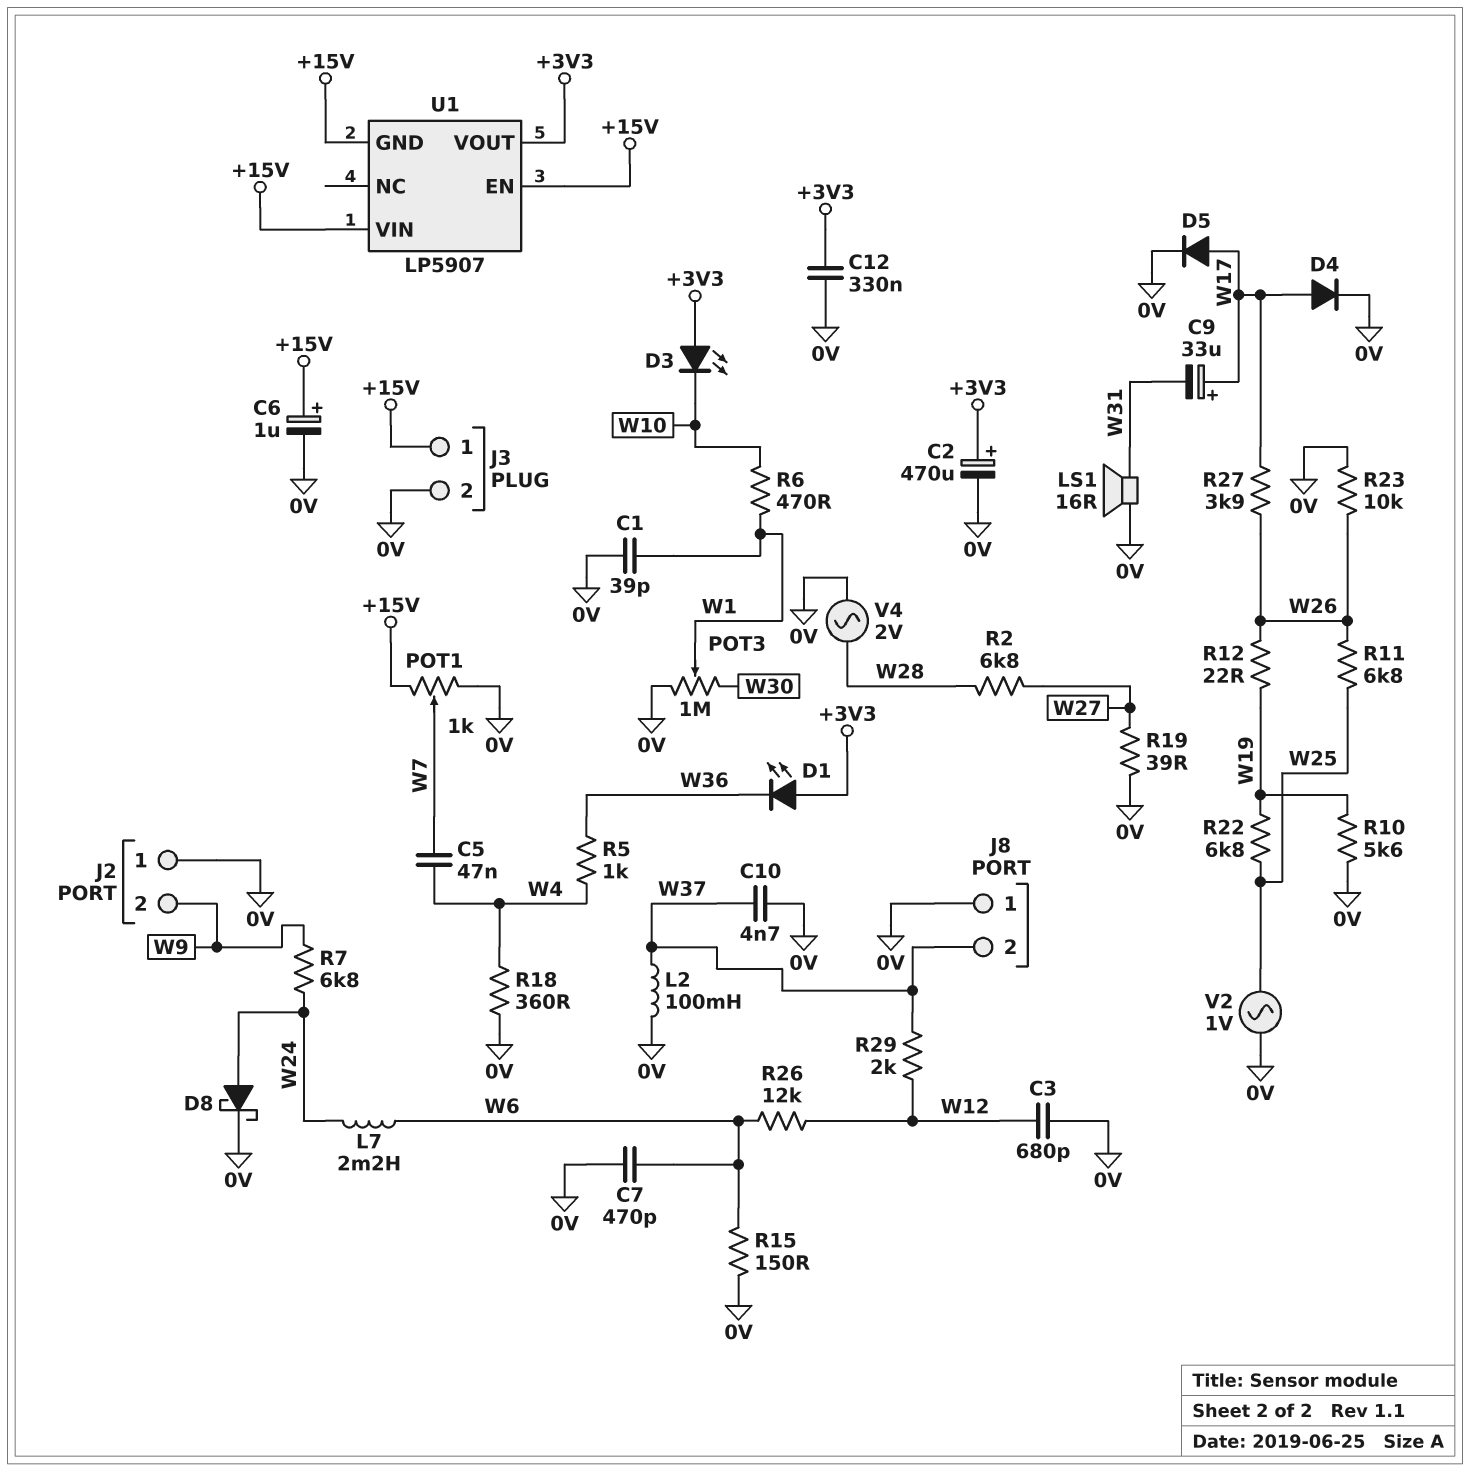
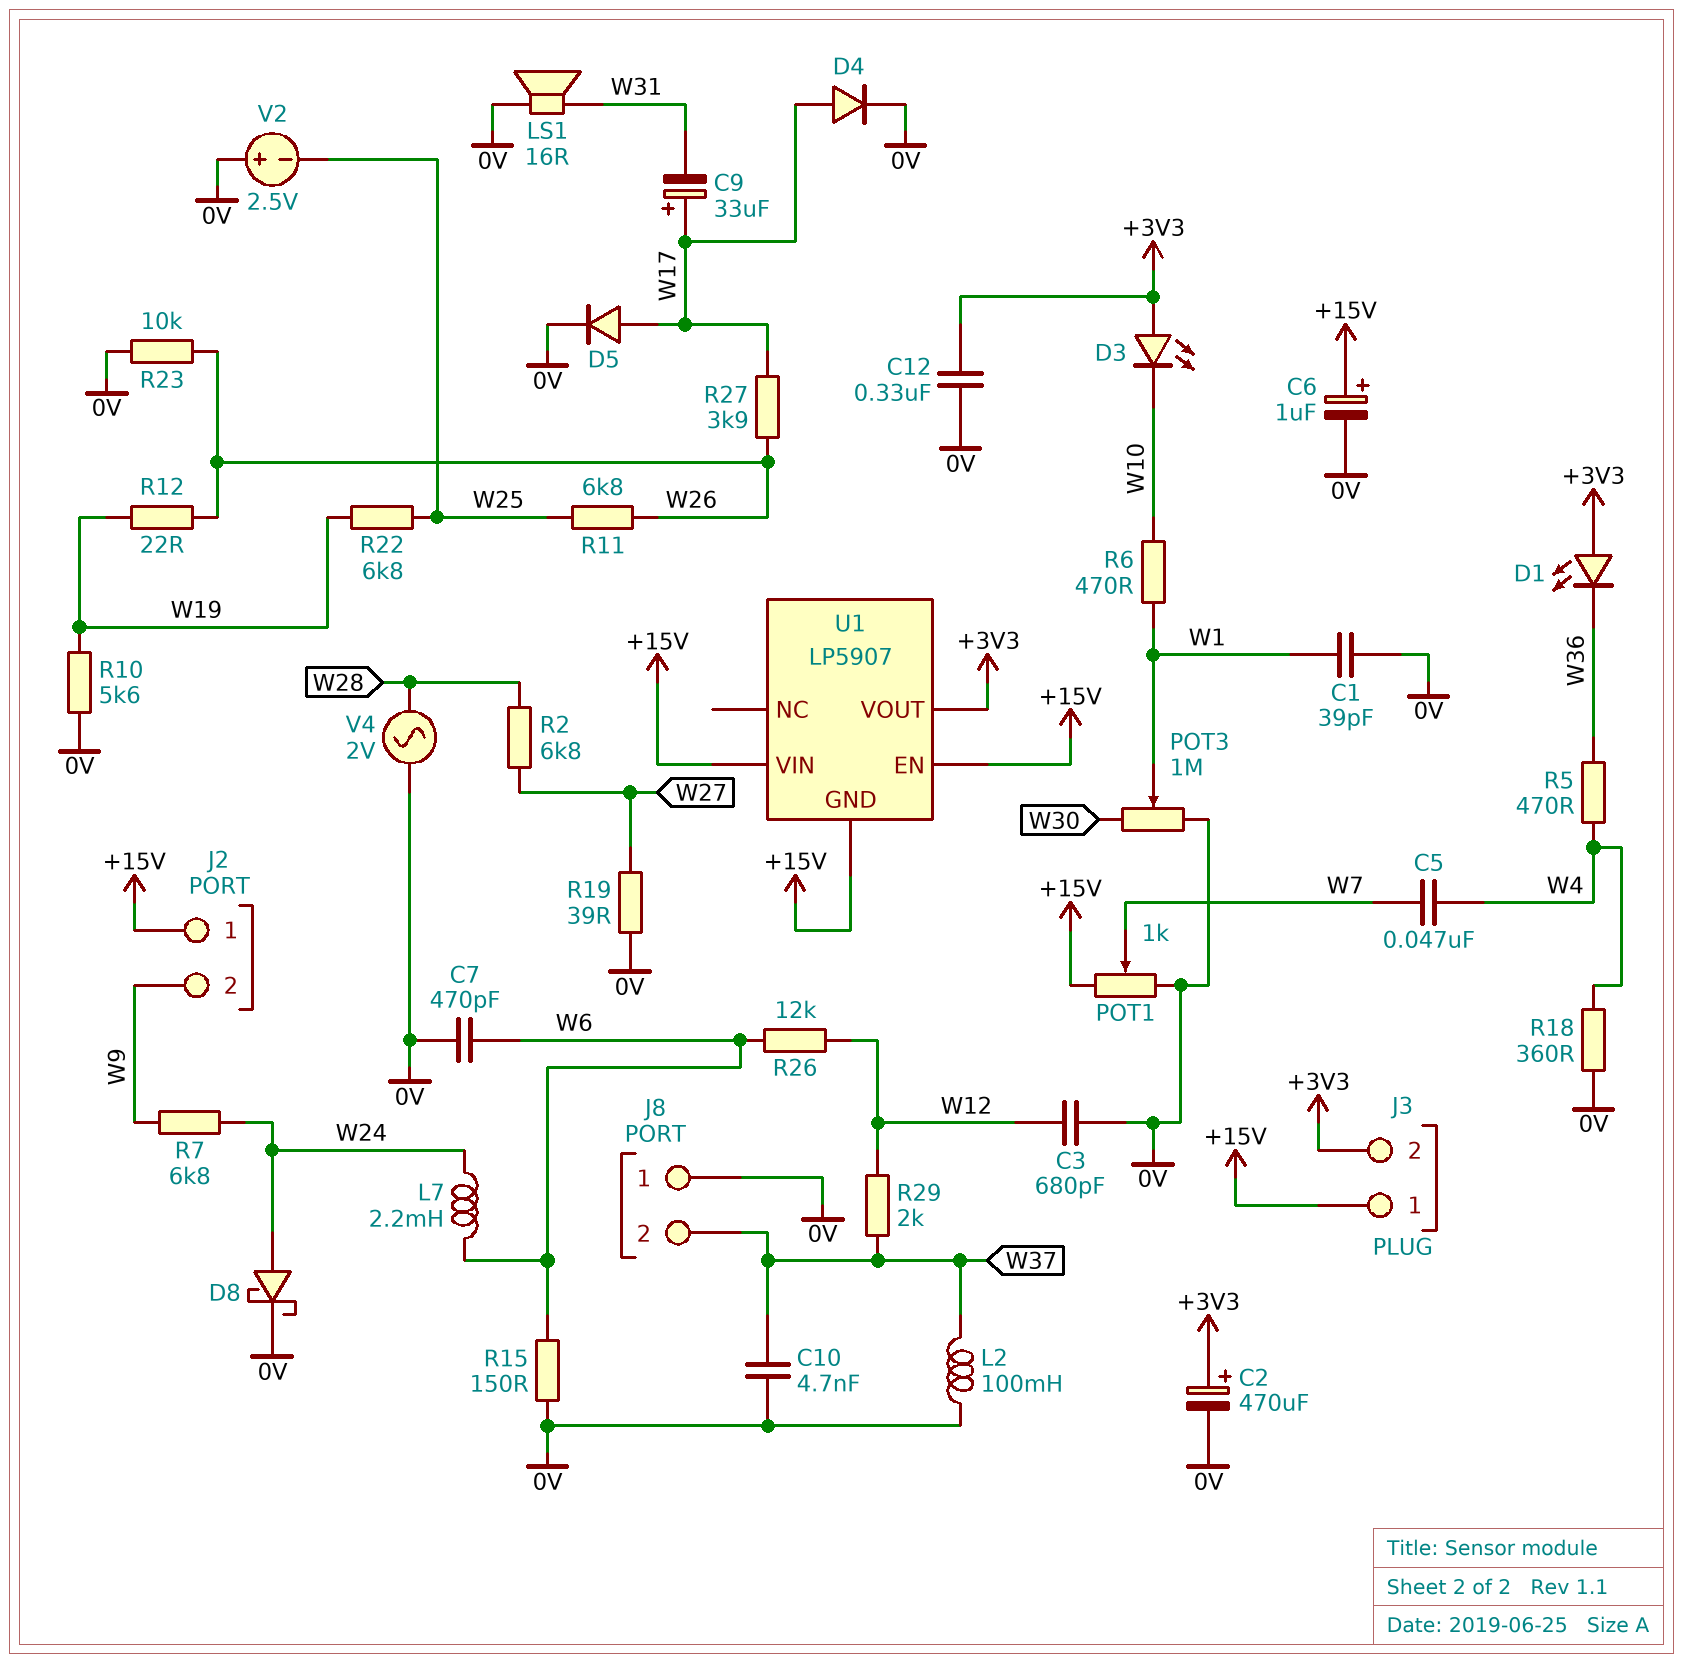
J2 pin 1: 0V -> +15V
J3 pin 2: 0V -> +3V3
R5: 1k (W4, W36) -> 470 (W4, W36)
V2: AC 1V (0V, W25) -> 2.5V (plus 0V, minus W25)

